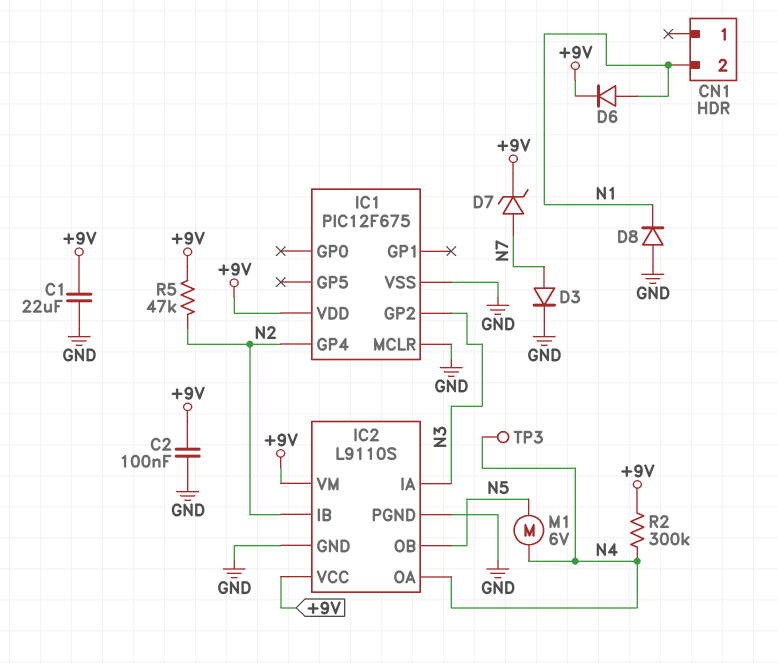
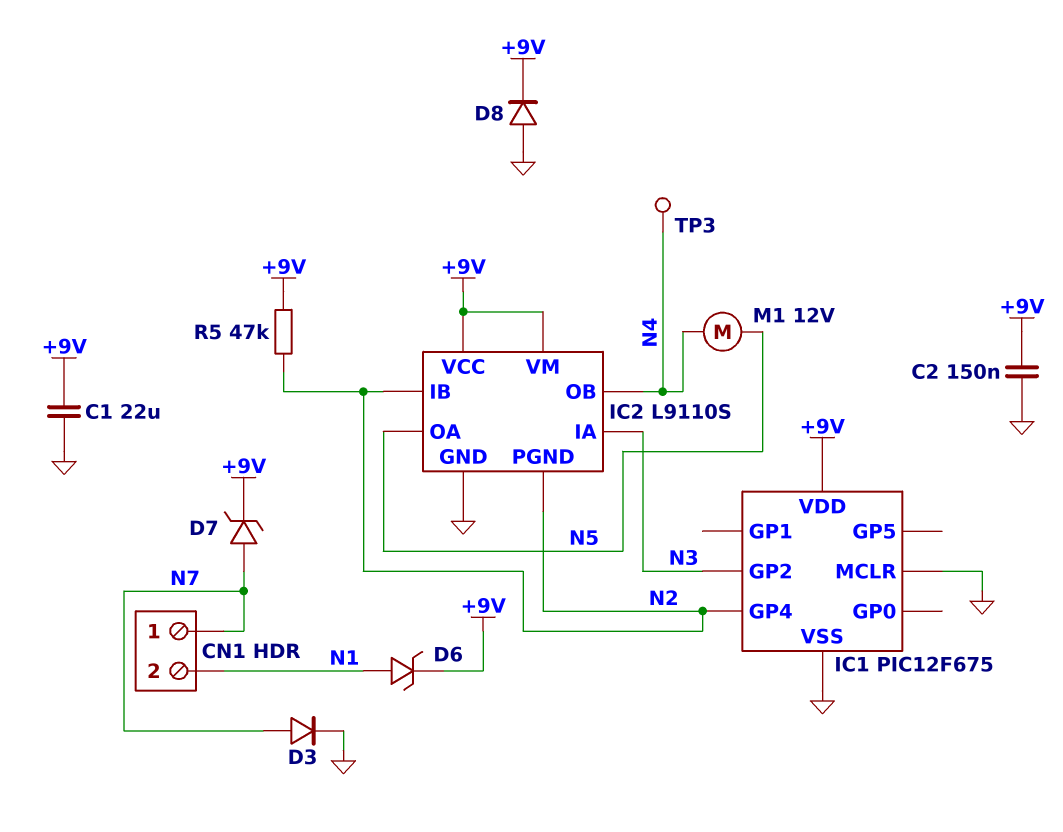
C2: 100nF (+9V, GND) -> 150nF (+9V, GND)
CN1 pin 1: none -> N7
D6: diode (A N1, K +9V) -> zener (A N1, K +9V)
D8: diode (A GND, K N1) -> diode (A GND, K +9V)
IC2 pin OA: N4 -> N5
IC2 pin OB: N5 -> N4
IC2 pin PGND: GND -> N2
M1: motor 6V (N4, N5) -> motor 12V (N4, N5)
R2: 300k (+9V, N4) -> none

